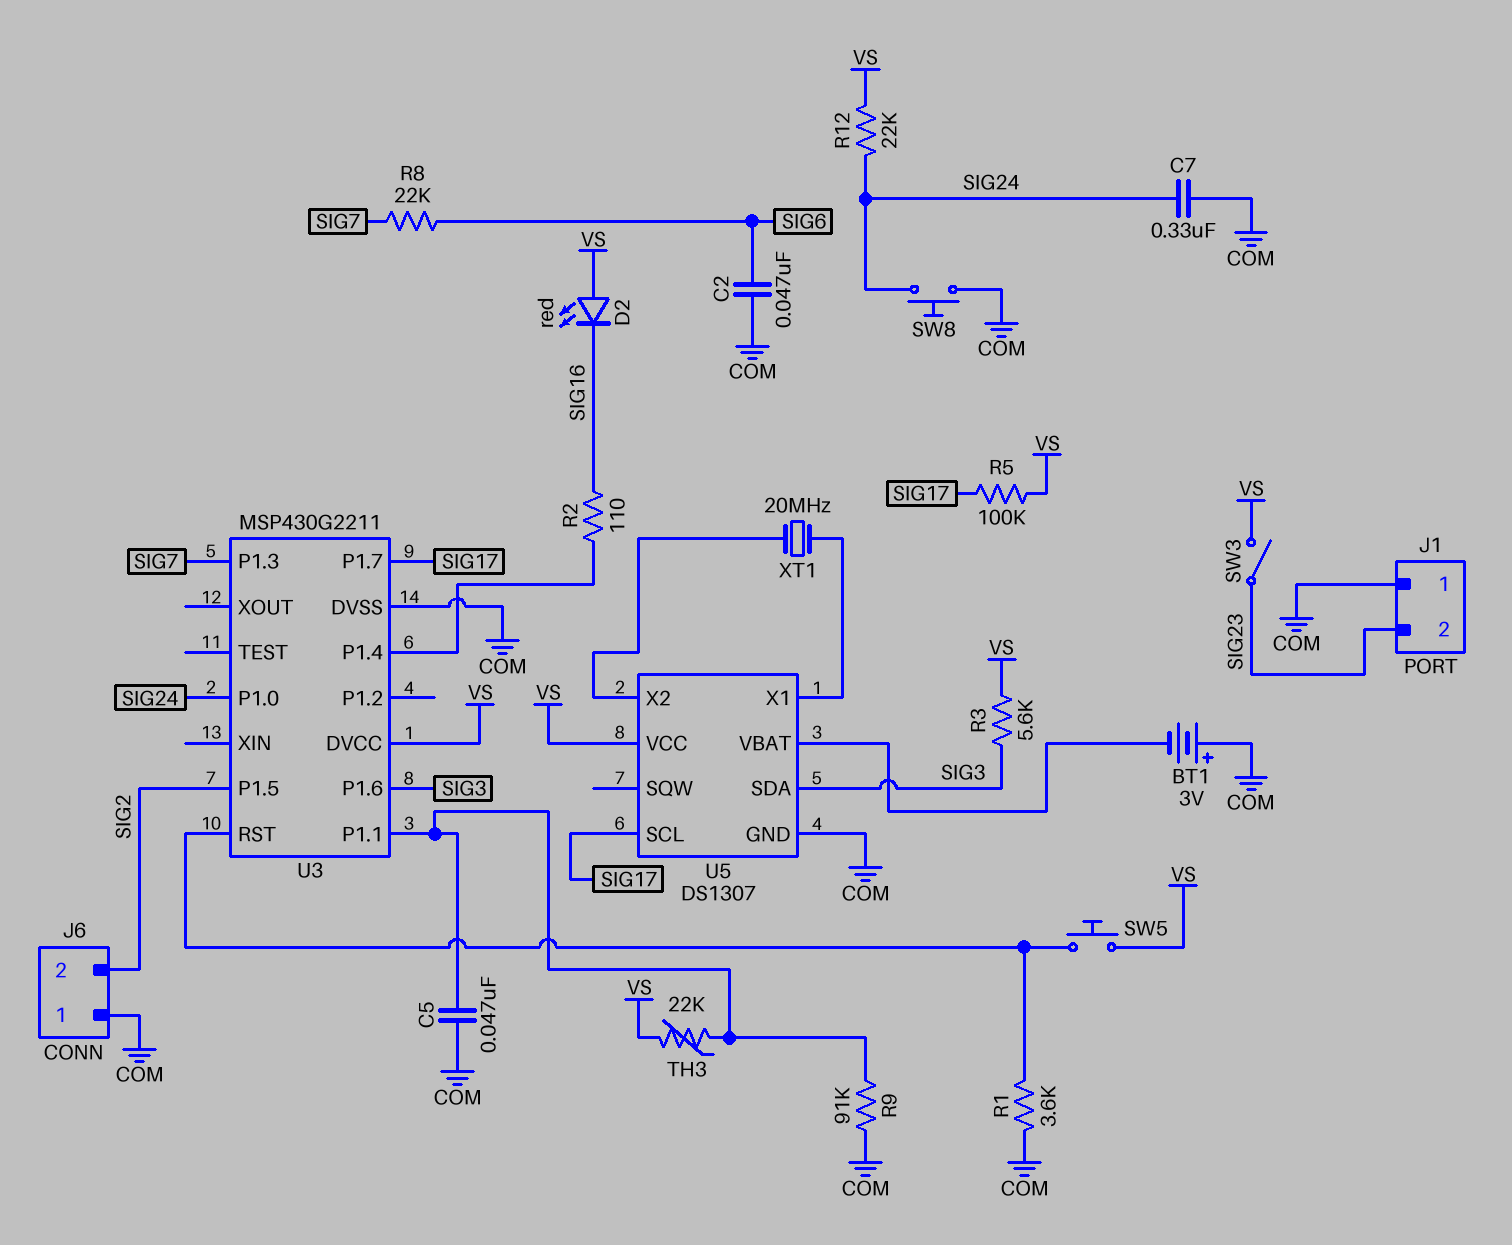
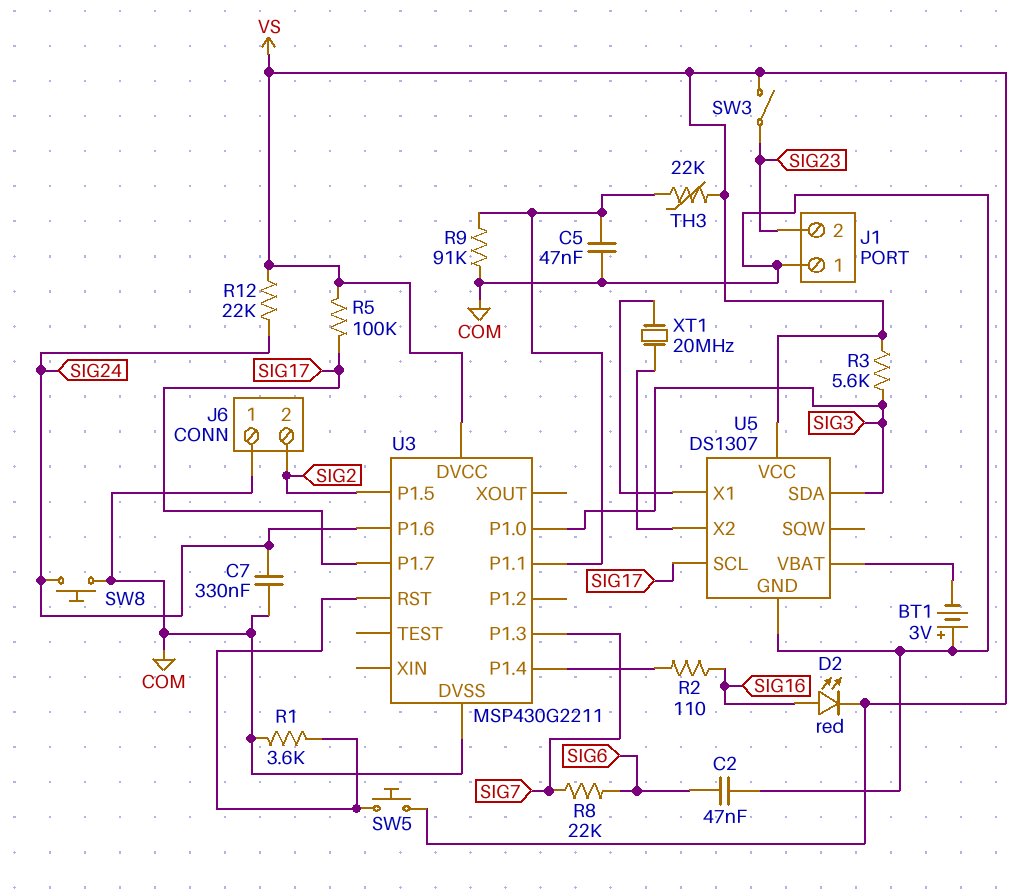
D2: LED red (A VS, K SIG16) -> LED red (A SIG16, K VS)
U3 pin P1.0: SIG24 -> SIG3
U3 pin P1.6: SIG3 -> SIG24

